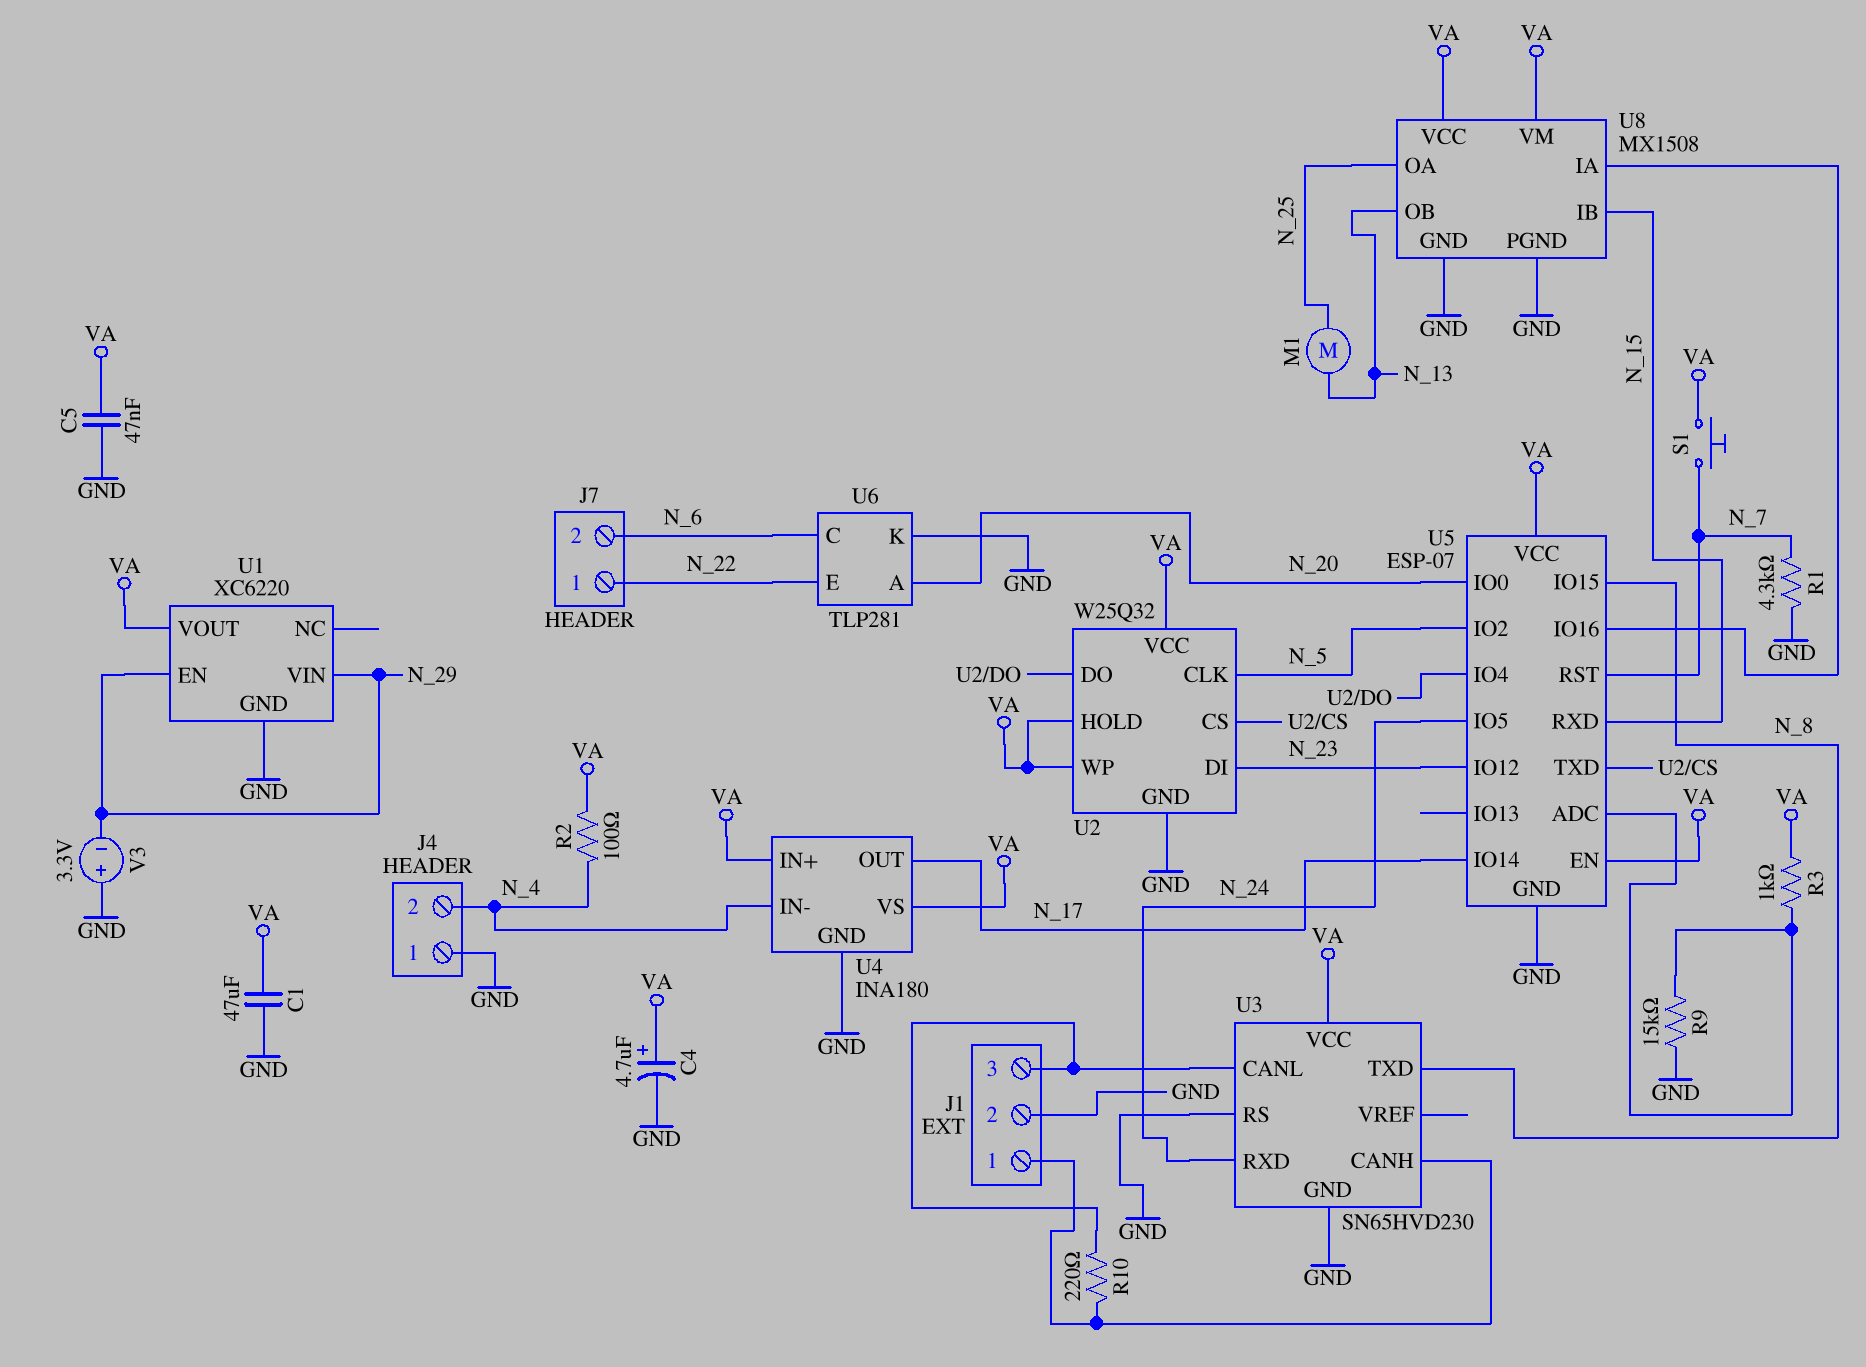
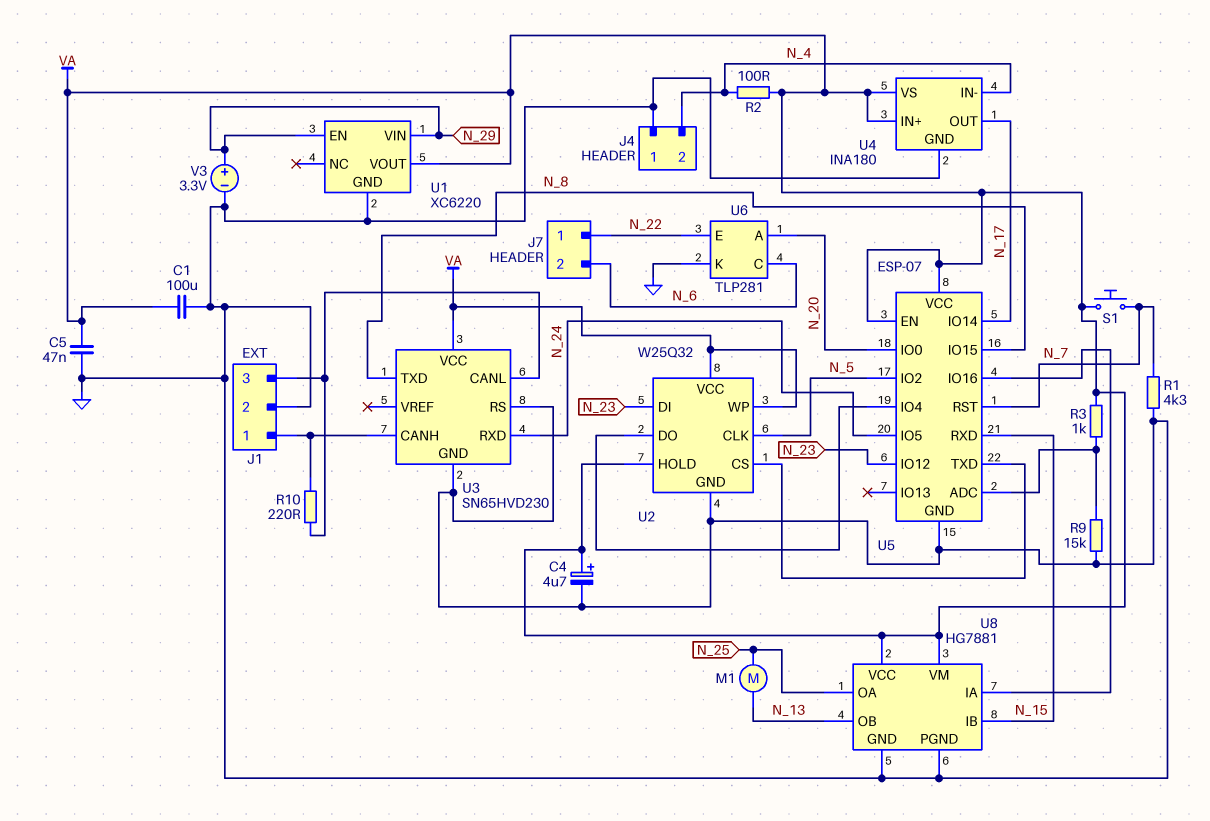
C1: 47uF (GND, VA) -> 100uF (GND, VA)
U8: MX1508 -> HG7881
V3: 3.3V (plus GND, minus N_29) -> 3.3V (plus N_29, minus GND)

